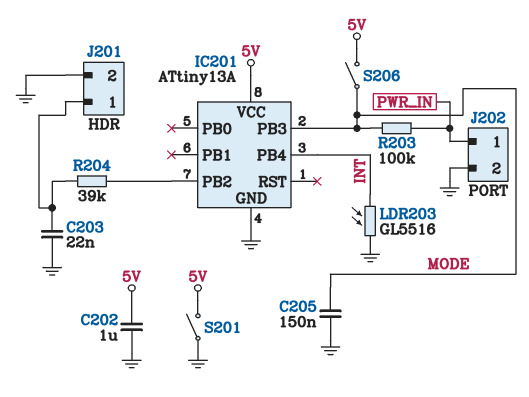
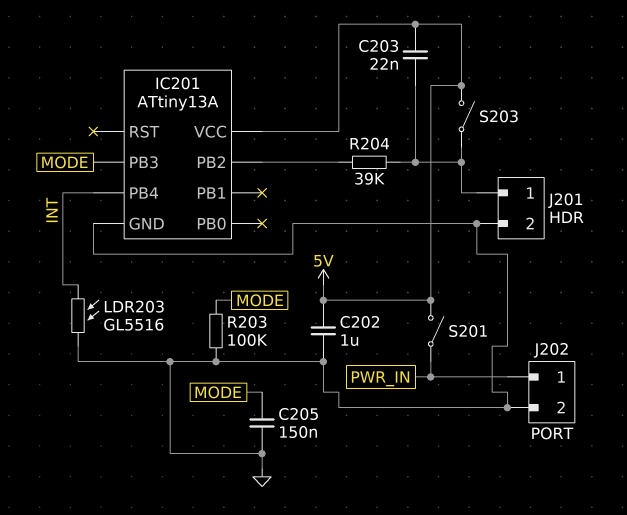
C203: 22nF (GND, J201/1) -> 22nF (5V, J201/1)
R203: 100k (MODE, PWR_IN) -> 100k (GND, MODE)
S201: switch (5V, GND) -> switch (5V, PWR_IN)
S203: none -> switch (5V, J201/1)
S206: switch (5V, MODE) -> none

